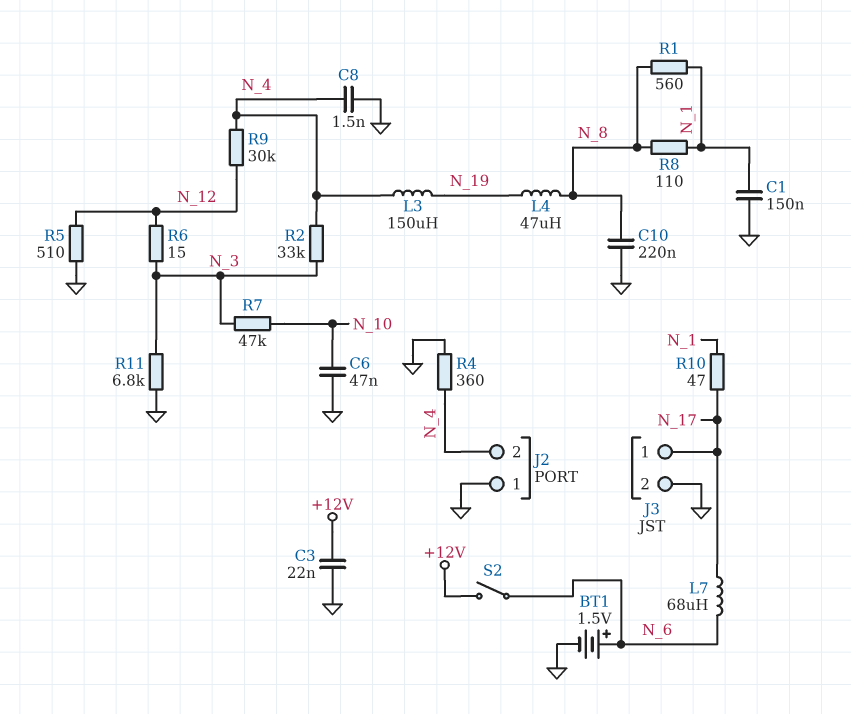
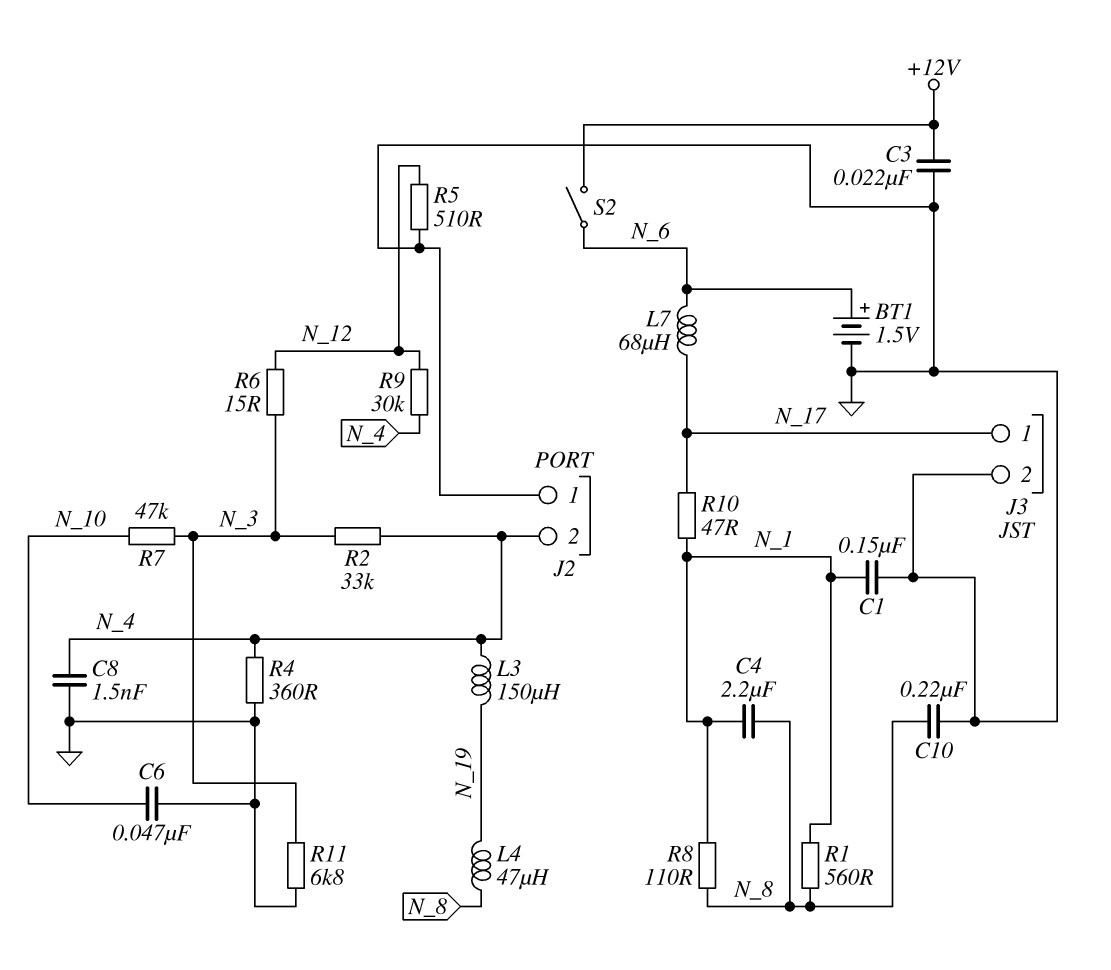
C4: none -> 2.2uF (N_1, N_8)

